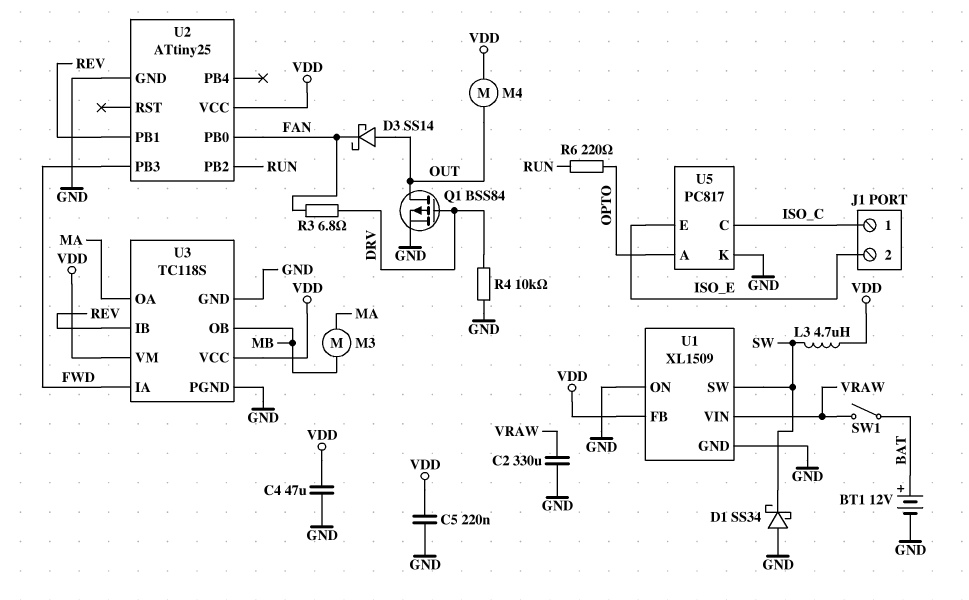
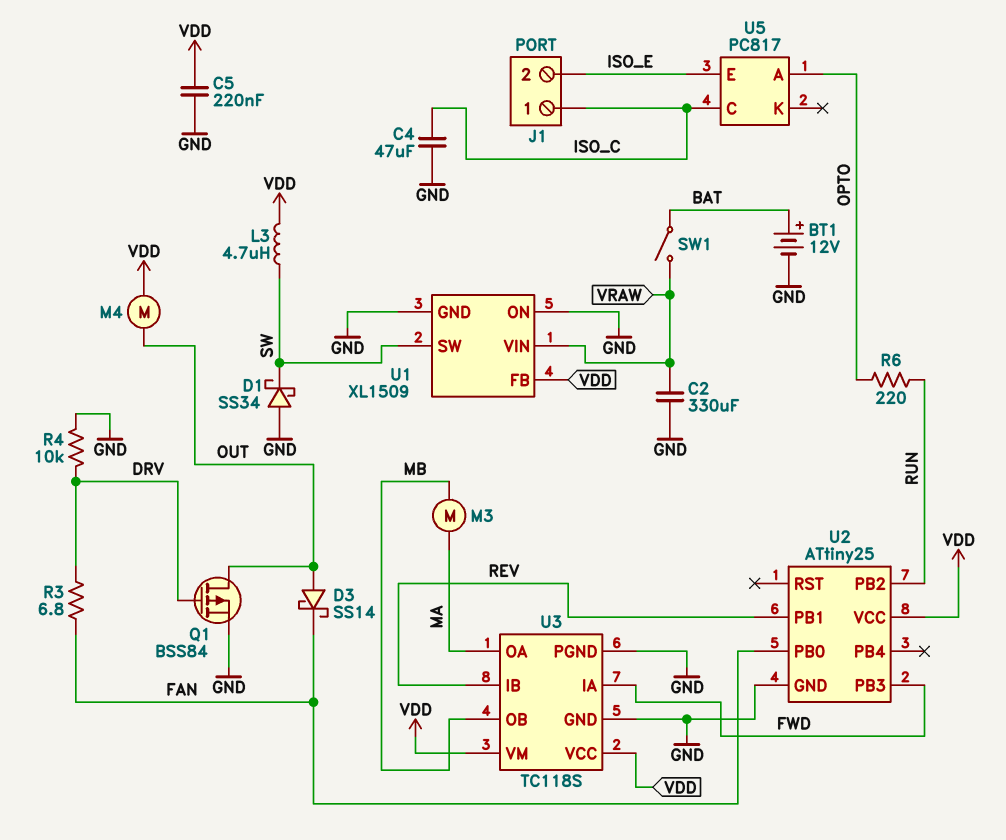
C4: 47uF (GND, VDD) -> 47uF (GND, ISO_C)
U5 pin K: GND -> none

